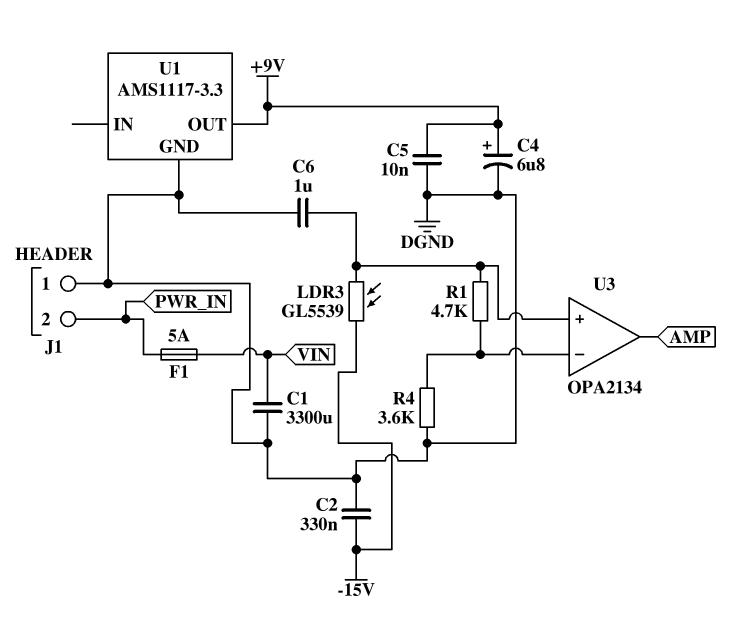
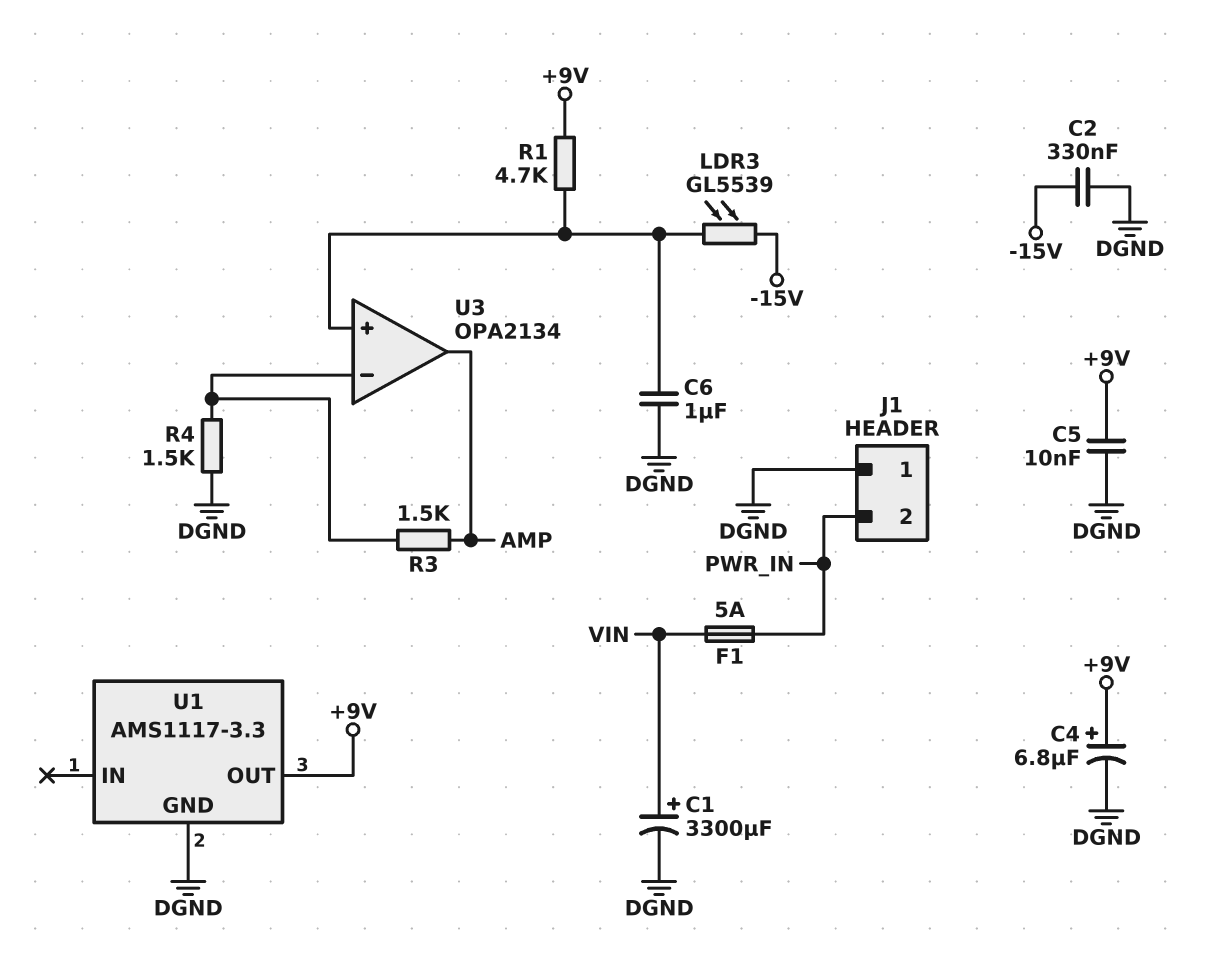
C1: 3300uF (DGND, VIN) -> 3300uF (plus VIN, minus DGND)
R1: 4.7k (U3/in+, U3/in-) -> 4.7k (+9V, U3/in+)
R3: none -> 1.5k (AMP, U3/in-)
R4: 3.6k (DGND, U3/in-) -> 1.5k (DGND, U3/in-)

